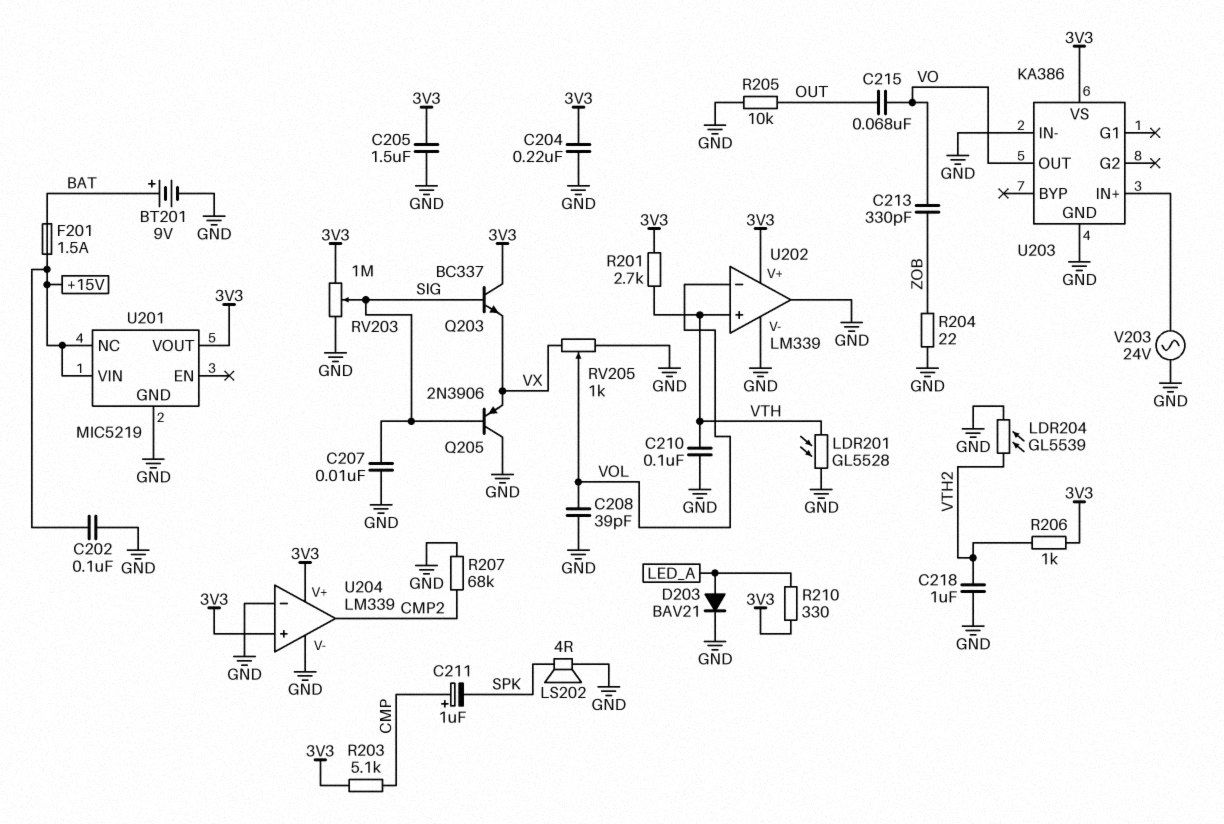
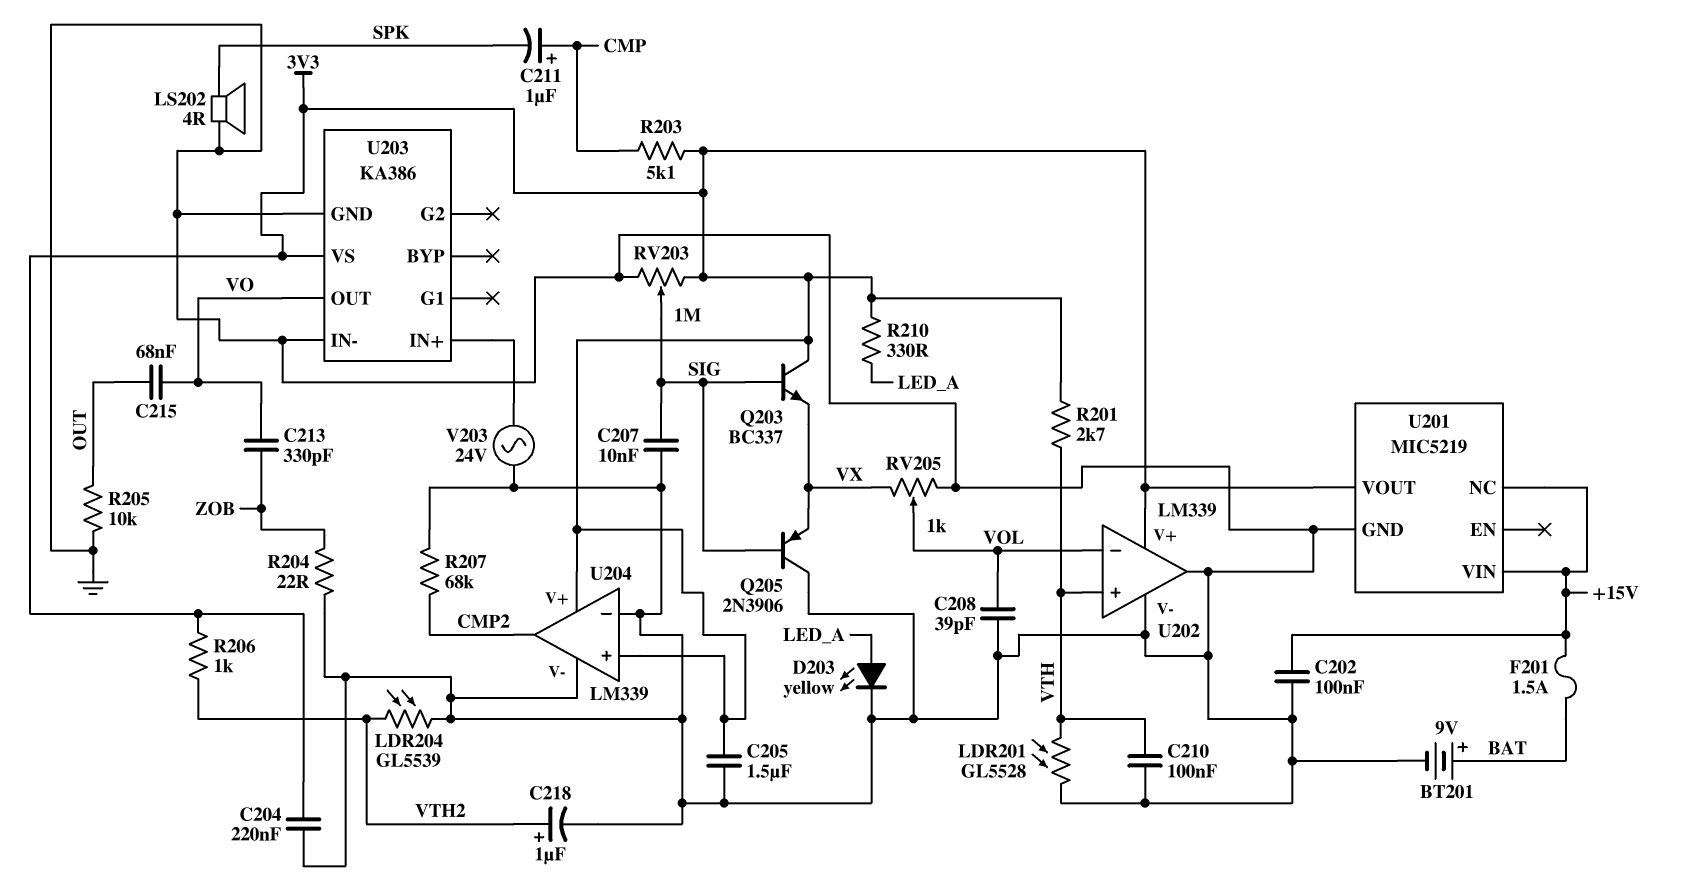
C218: 1uF (GND, VTH2) -> 1uF (plus VTH2, minus GND)
D203: diode BAV21 (A LED_A, K GND) -> LED yellow (A LED_A, K GND)

